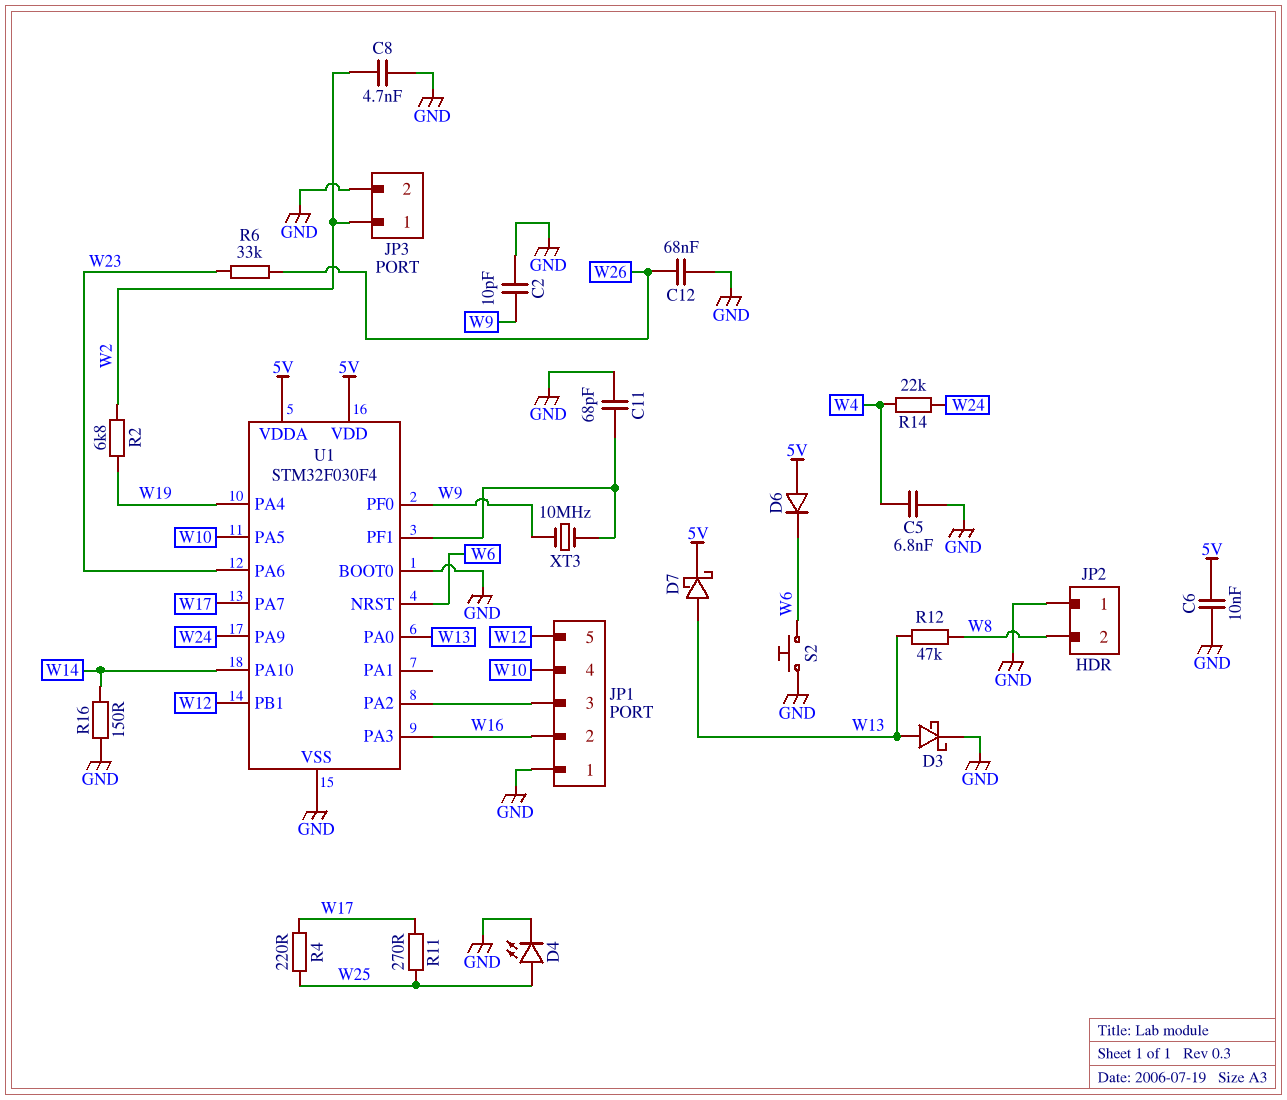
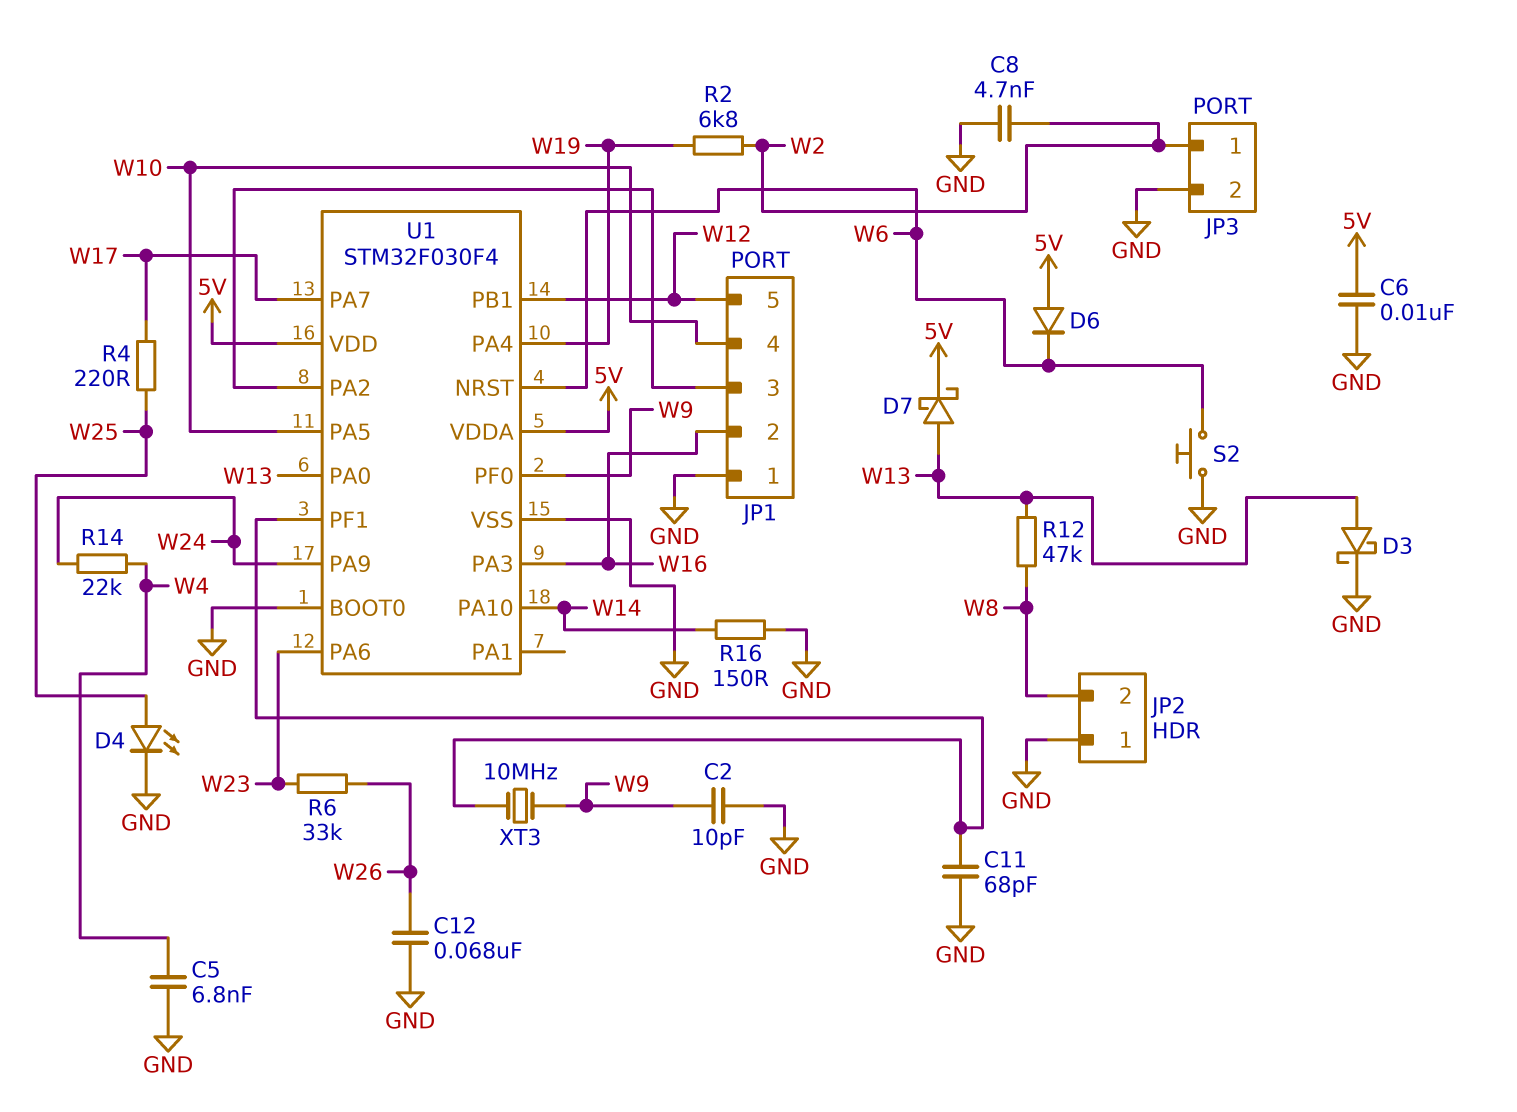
R11: 270 (W17, W25) -> none

